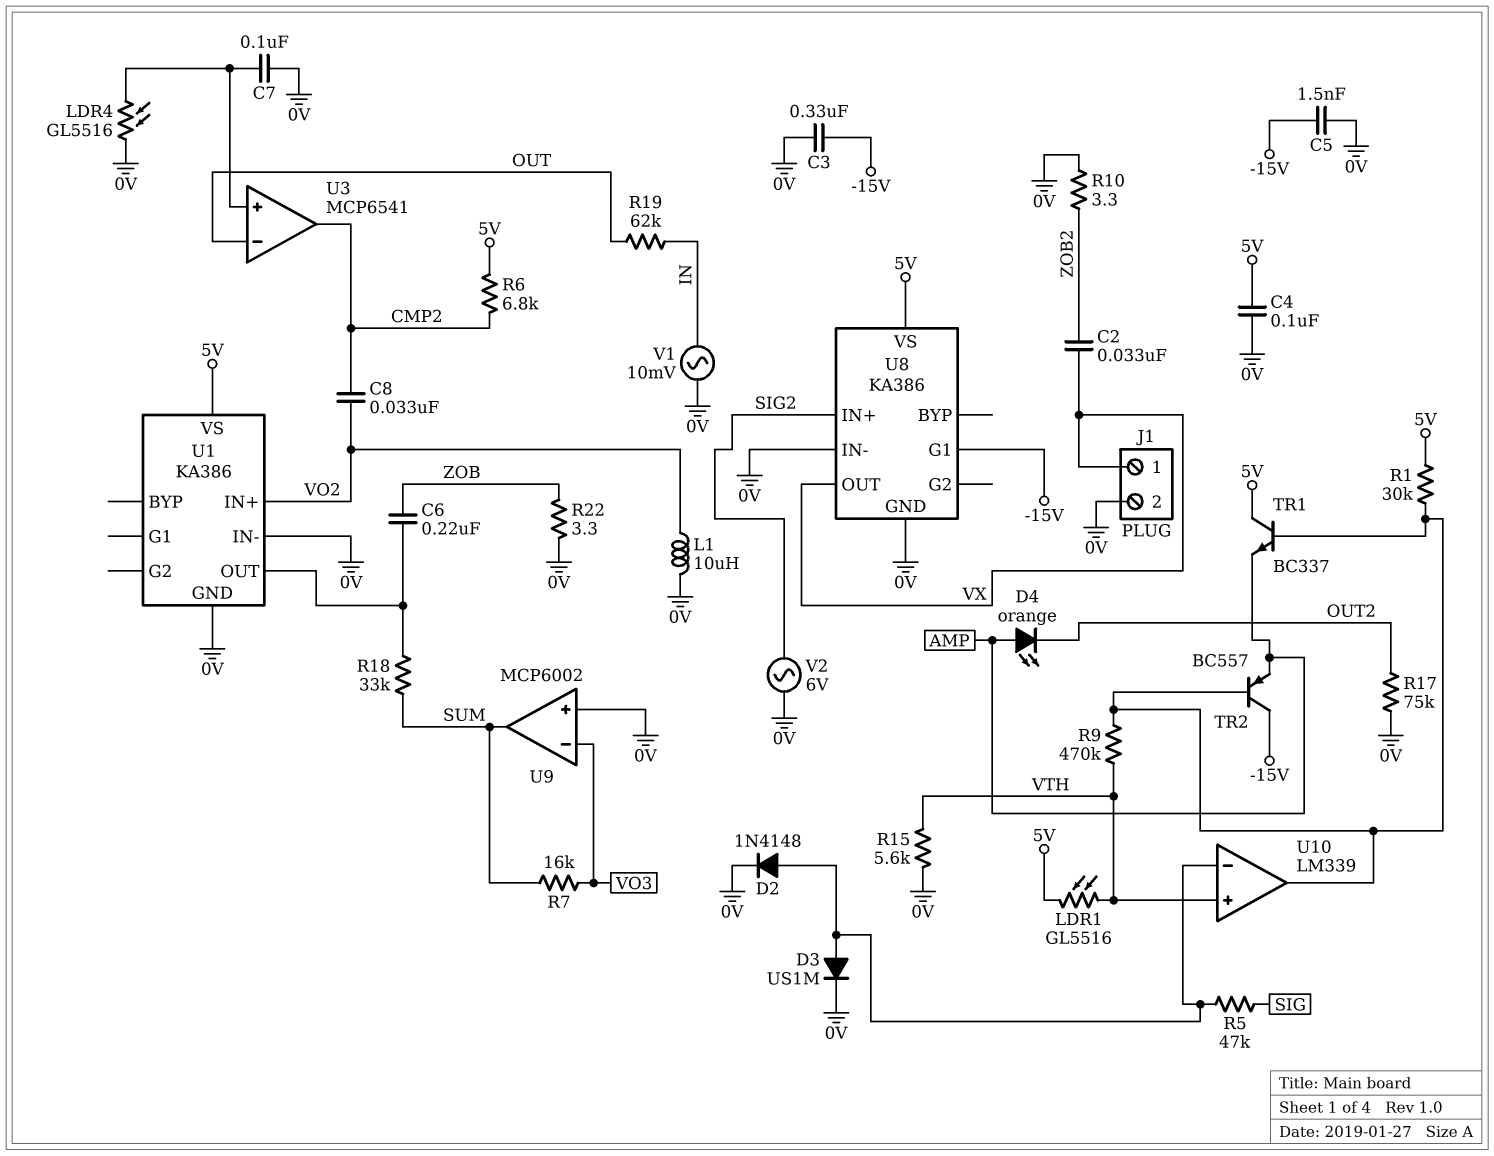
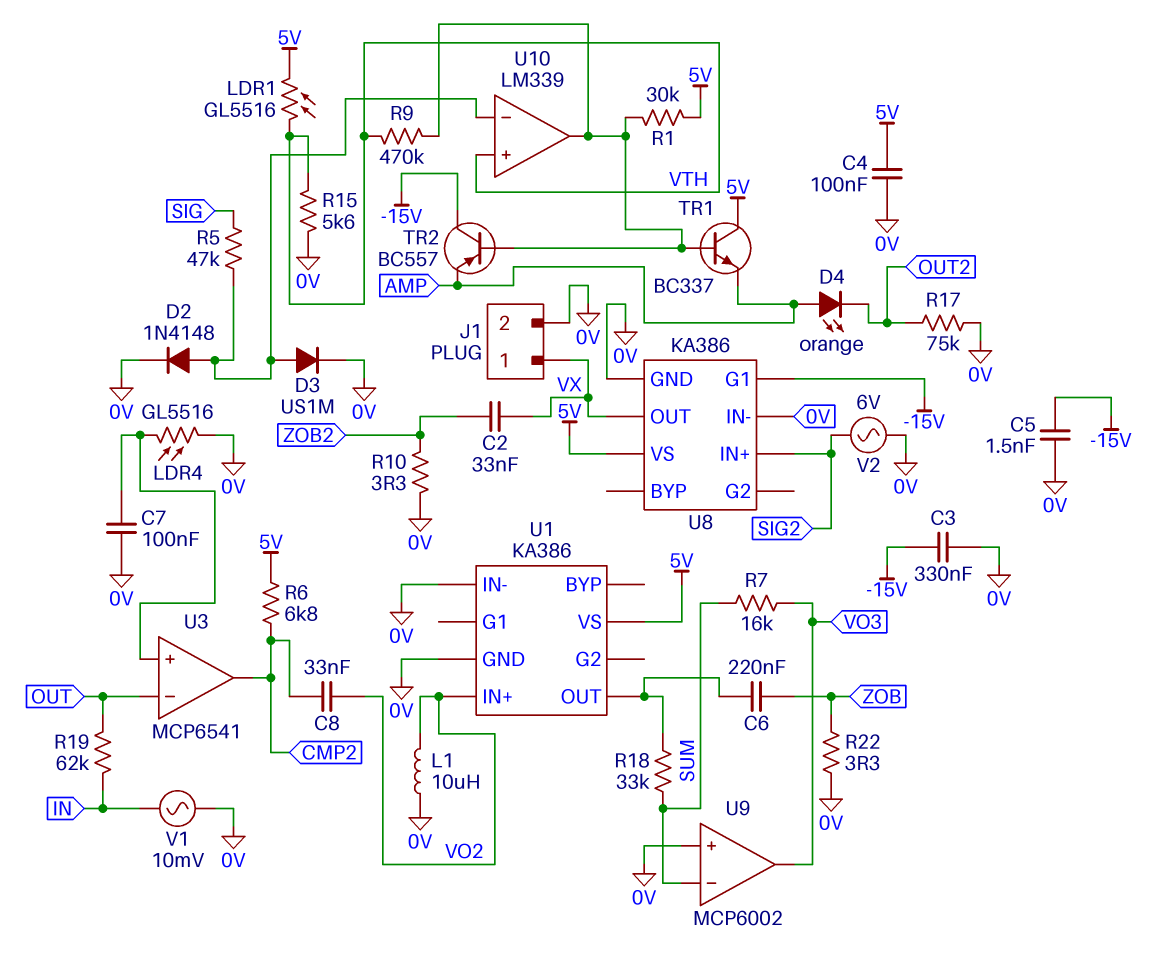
U9 pin in-: VO3 -> SUM
U9 pin out: SUM -> VO3

